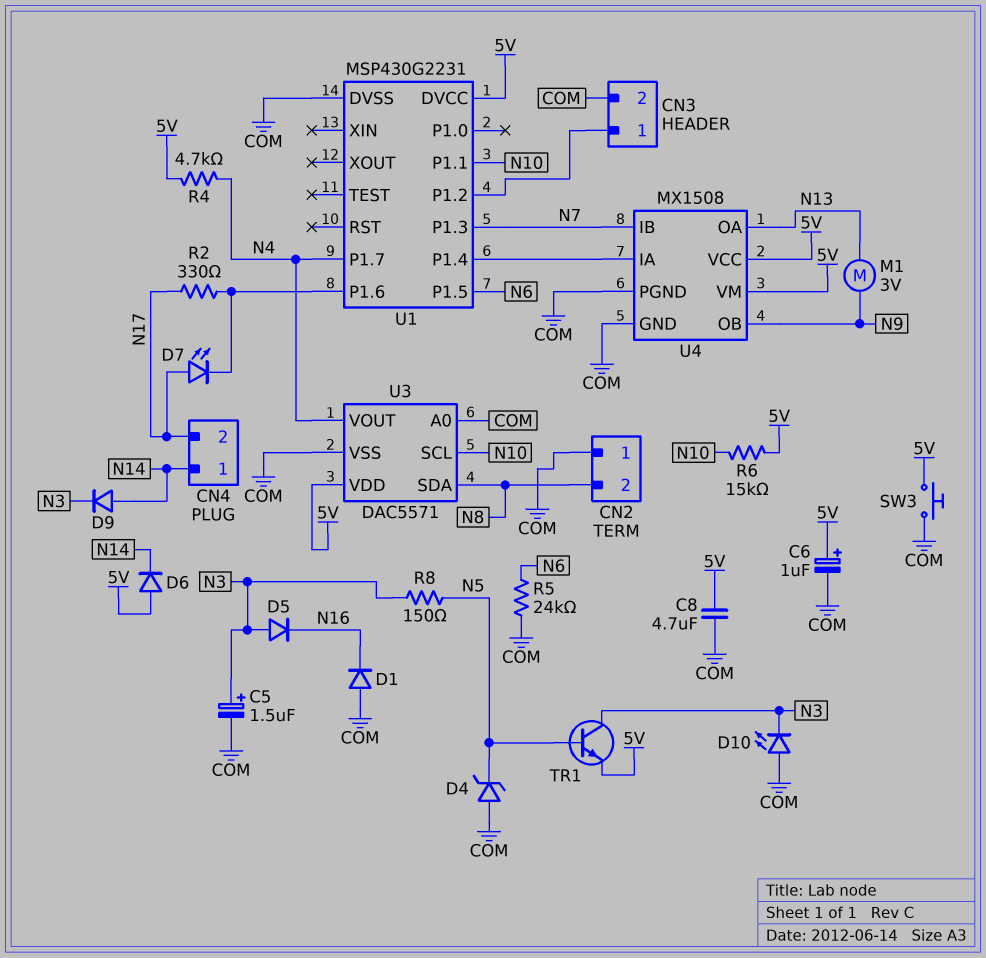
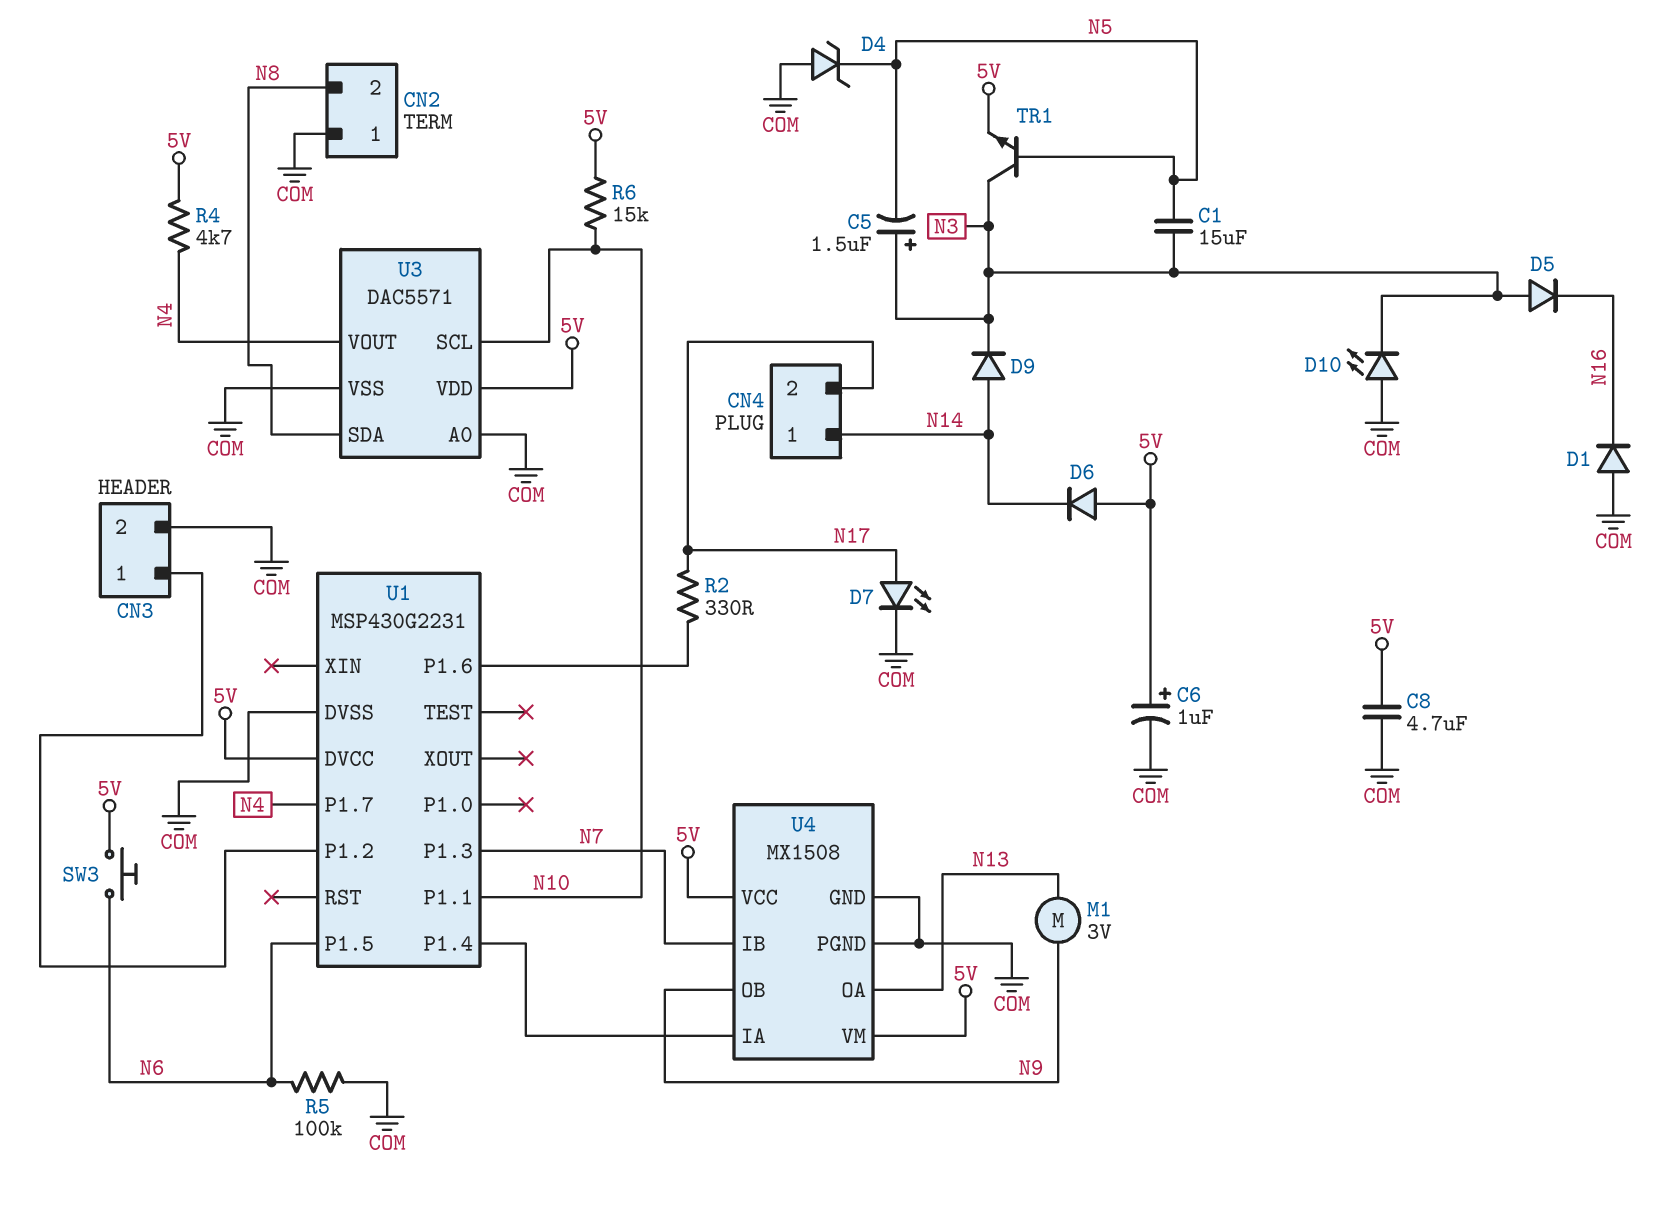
C1: none -> 15uF (N3, N5)
C5: 1.5uF (plus N3, minus COM) -> 1.5uF (plus N3, minus N5)
D7: LED (A N17, K U1/P1.6) -> LED (A N17, K COM)
R5: 24k (COM, N6) -> 100k (COM, N6)
R8: 150 (N3, N5) -> none
SW3: button (5V, COM) -> button (5V, N6)

